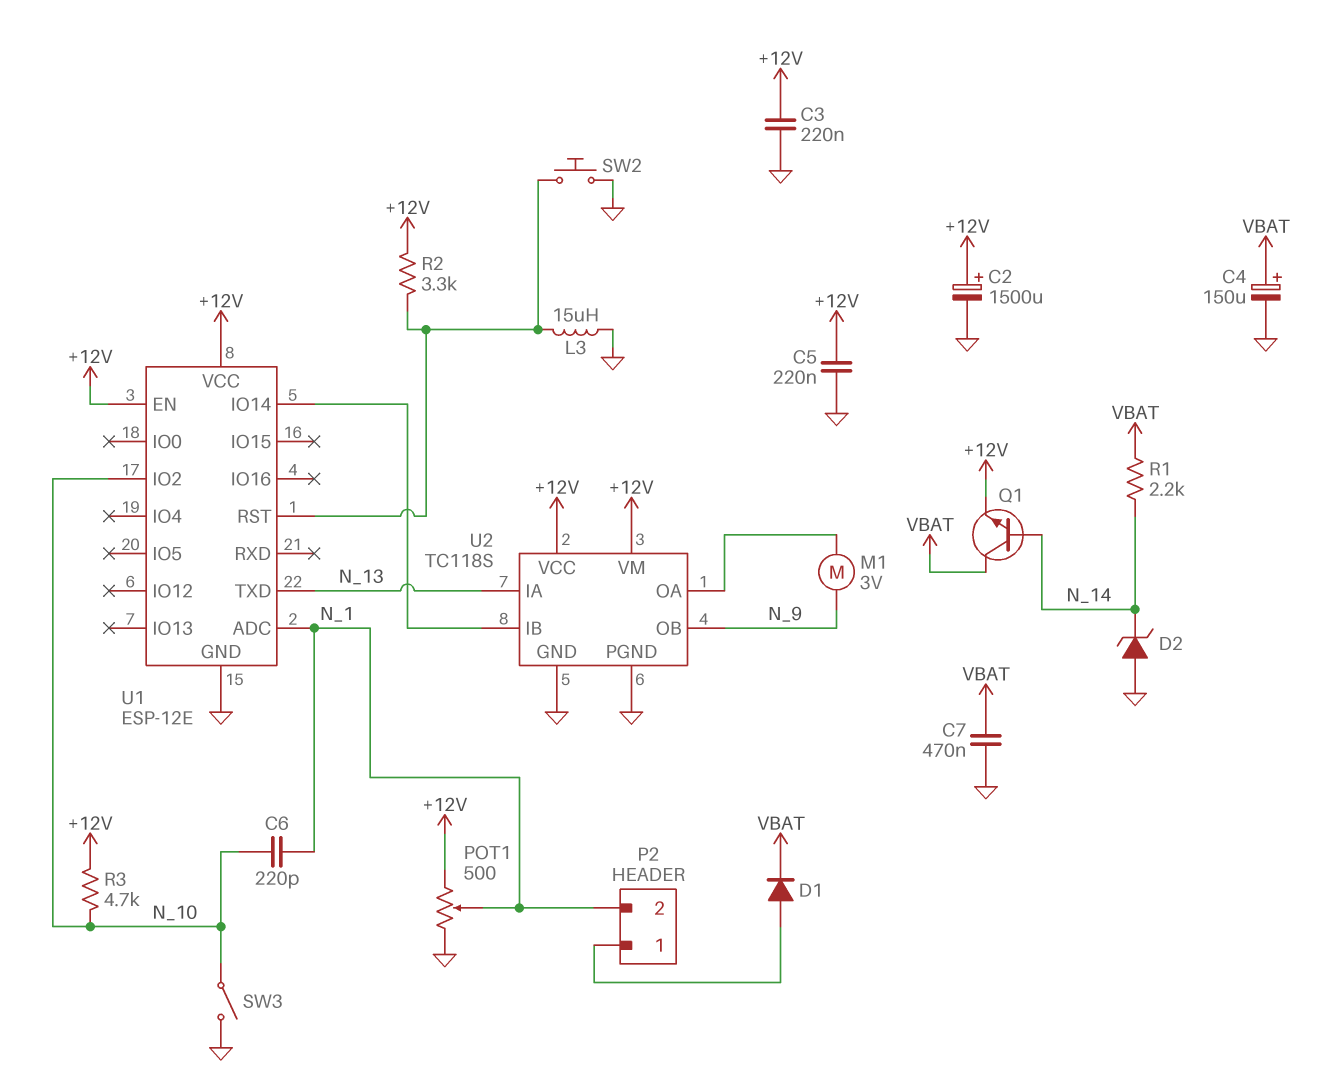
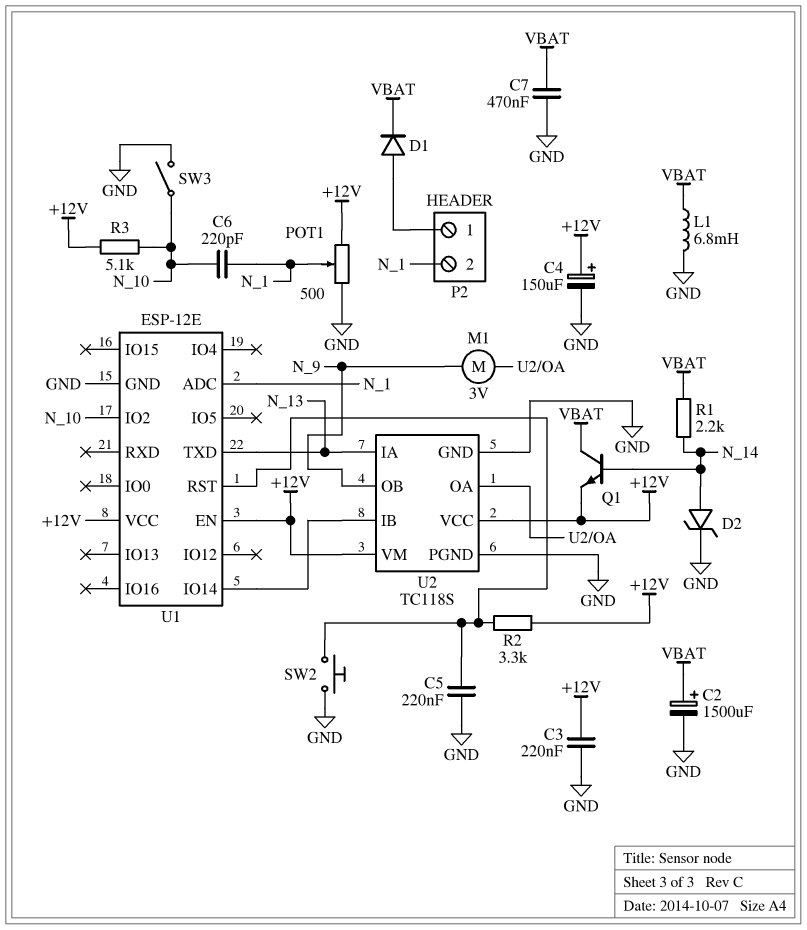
C2: 1500uF (plus +12V, minus GND) -> 1500uF (plus VBAT, minus GND)
C4: 150uF (plus VBAT, minus GND) -> 150uF (plus +12V, minus GND)
C5: 220nF (+12V, GND) -> 220nF (GND, U1/RST)
D2: zener (A GND, K N_14) -> zener (A N_14, K GND)
L1: none -> 6.8mH (GND, VBAT)
L3: 15uH (GND, U1/RST) -> none
R3: 4.7k (+12V, N_10) -> 5.1k (+12V, N_10)

